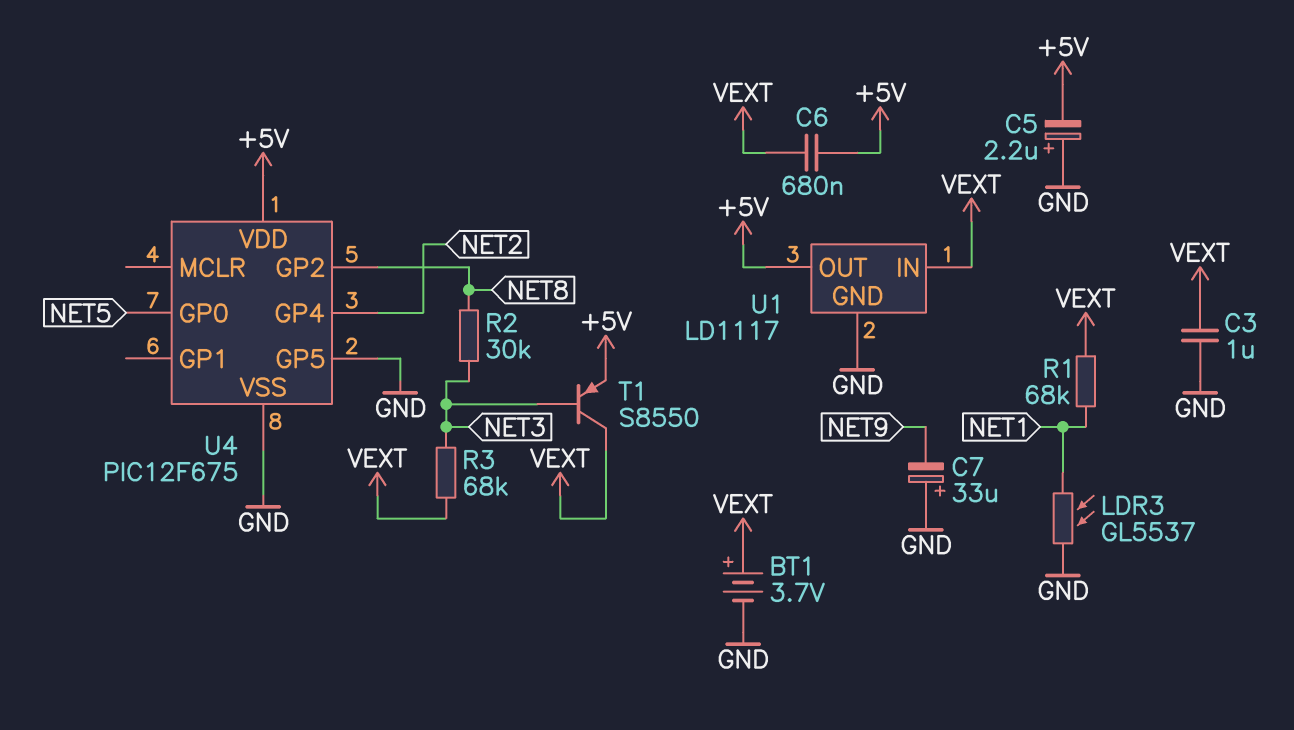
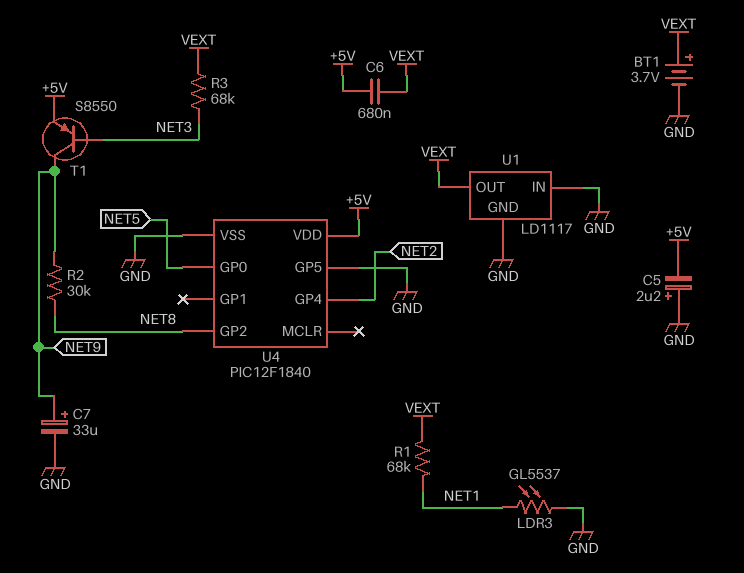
C3: 1uF (GND, VEXT) -> none
C7: 33uF (plus GND, minus NET9) -> 33uF (plus NET9, minus GND)
R2: 30k (NET3, NET8) -> 30k (NET8, NET9)
T1: PNP S8550 (B NET3, C VEXT, E +5V) -> PNP S8550 (B NET3, C NET9, E +5V)
U1 pin IN: VEXT -> GND
U1 pin OUT: +5V -> VEXT
U4: PIC12F675 -> PIC12F1840

